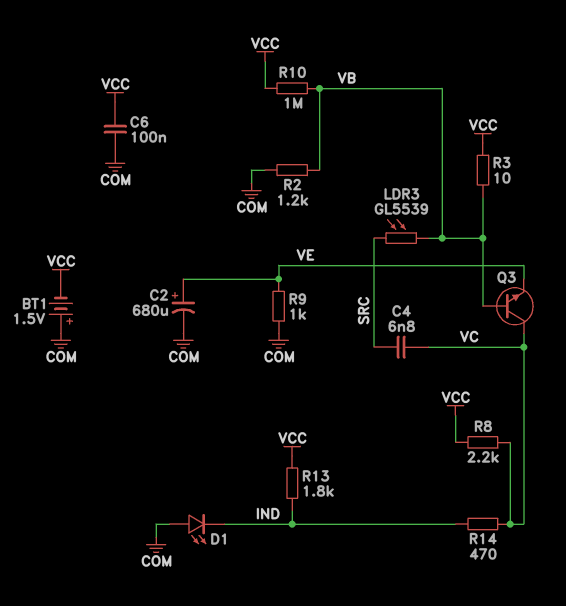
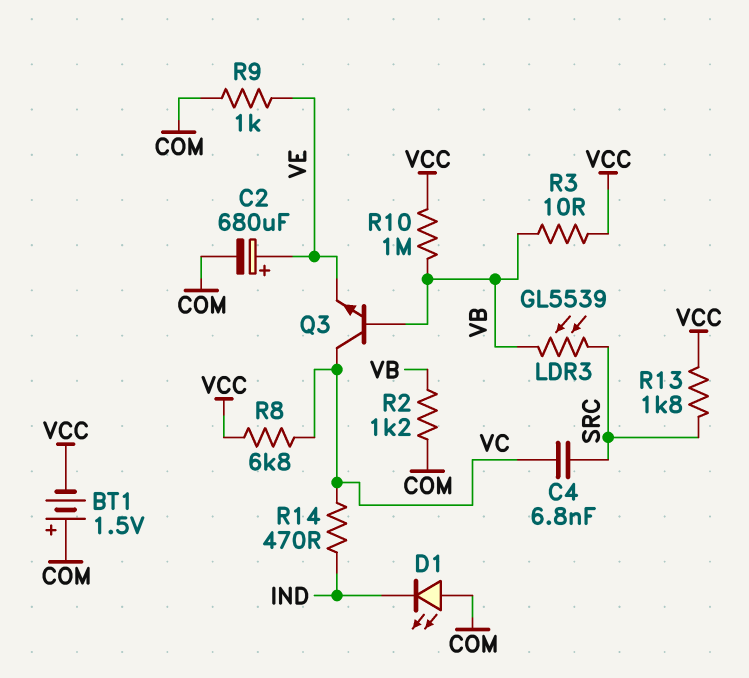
C6: 100nF (COM, VCC) -> none
R8: 2.2k (VC, VCC) -> 6.8k (VC, VCC)
R13: 1.8k (IND, VCC) -> 1.8k (SRC, VCC)

